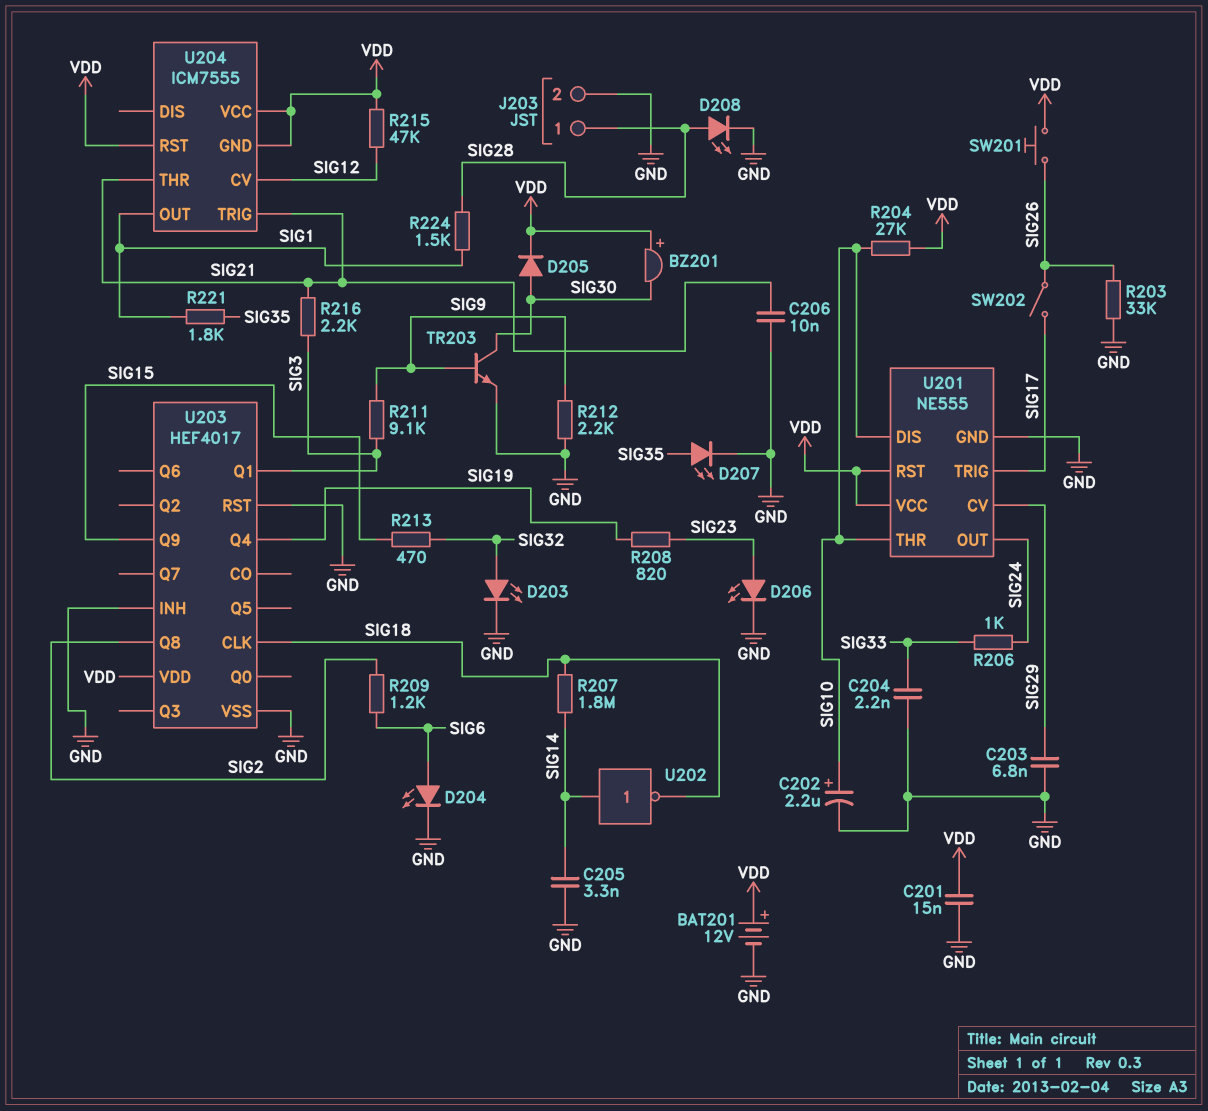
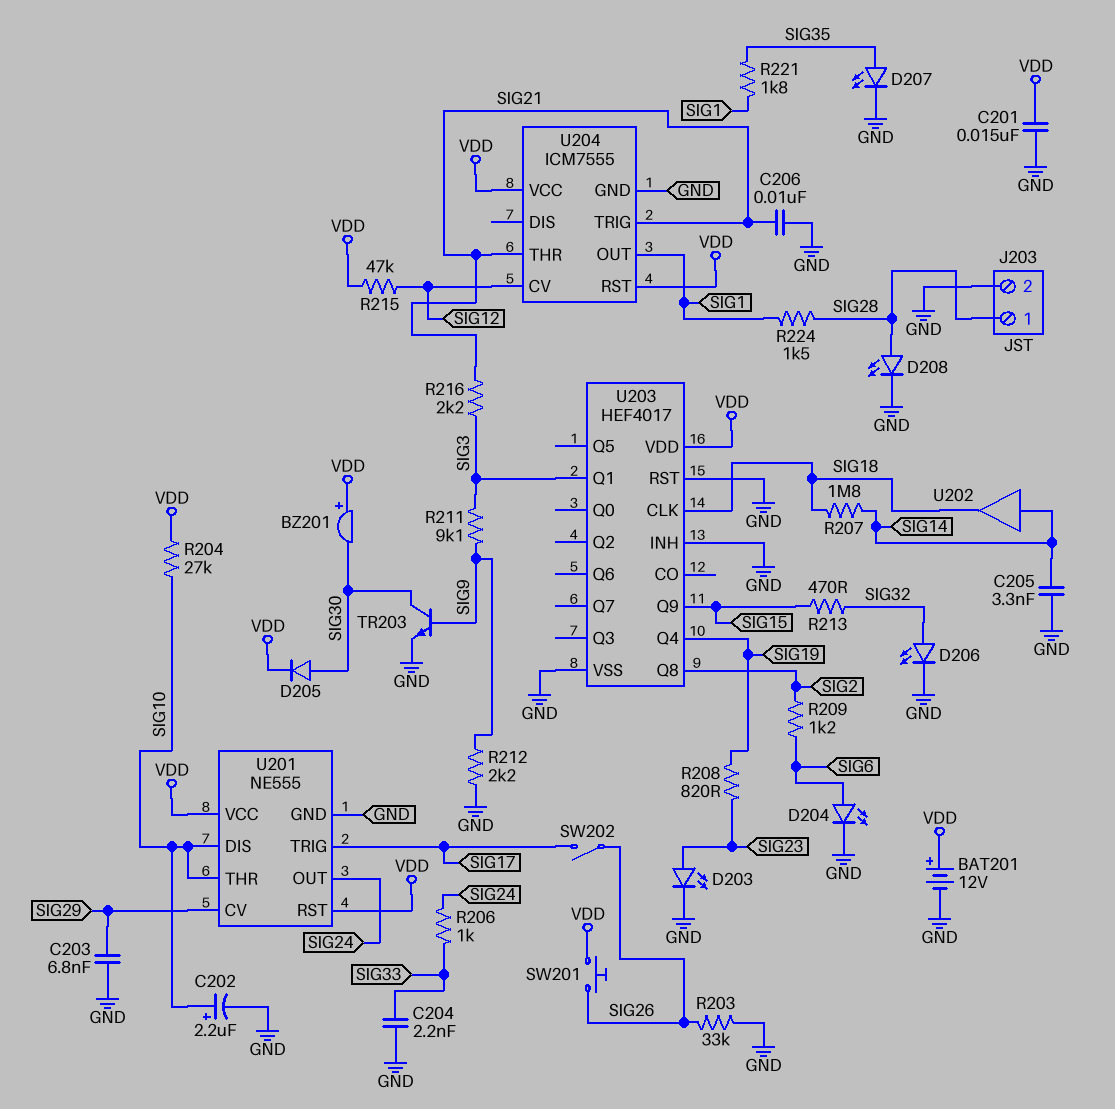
D203: LED (A SIG32, K GND) -> LED (A SIG23, K GND)
D206: LED (A SIG23, K GND) -> LED (A SIG32, K GND)
U202: NOT (in SIG14, out SIG18) -> buffer (in SIG14, out SIG18)
U204 pin GND: VDD -> GND

